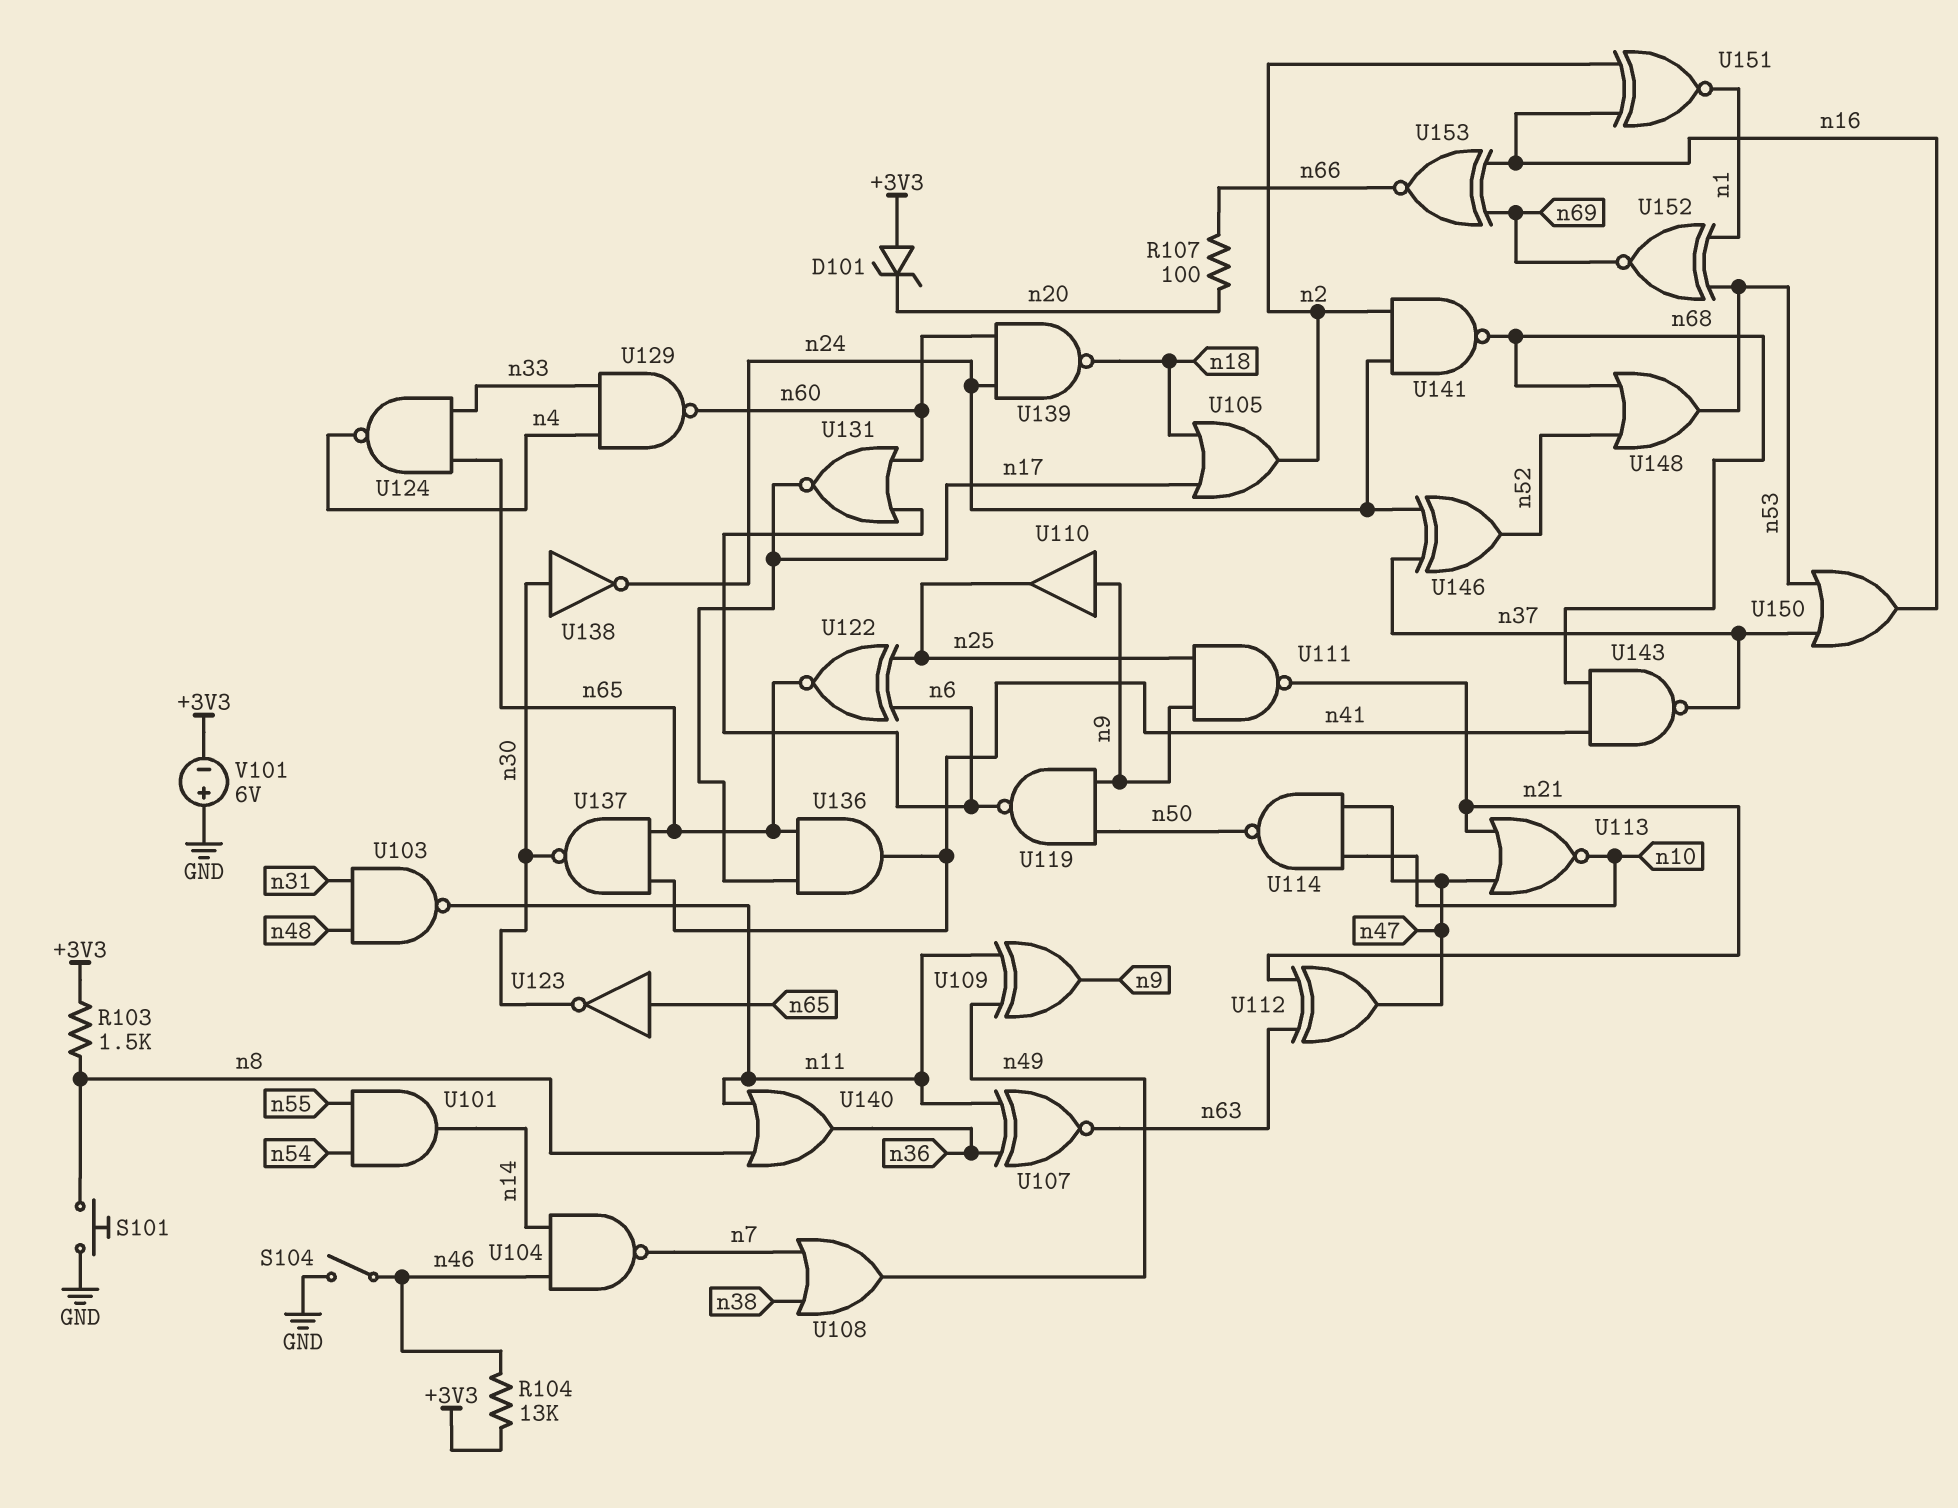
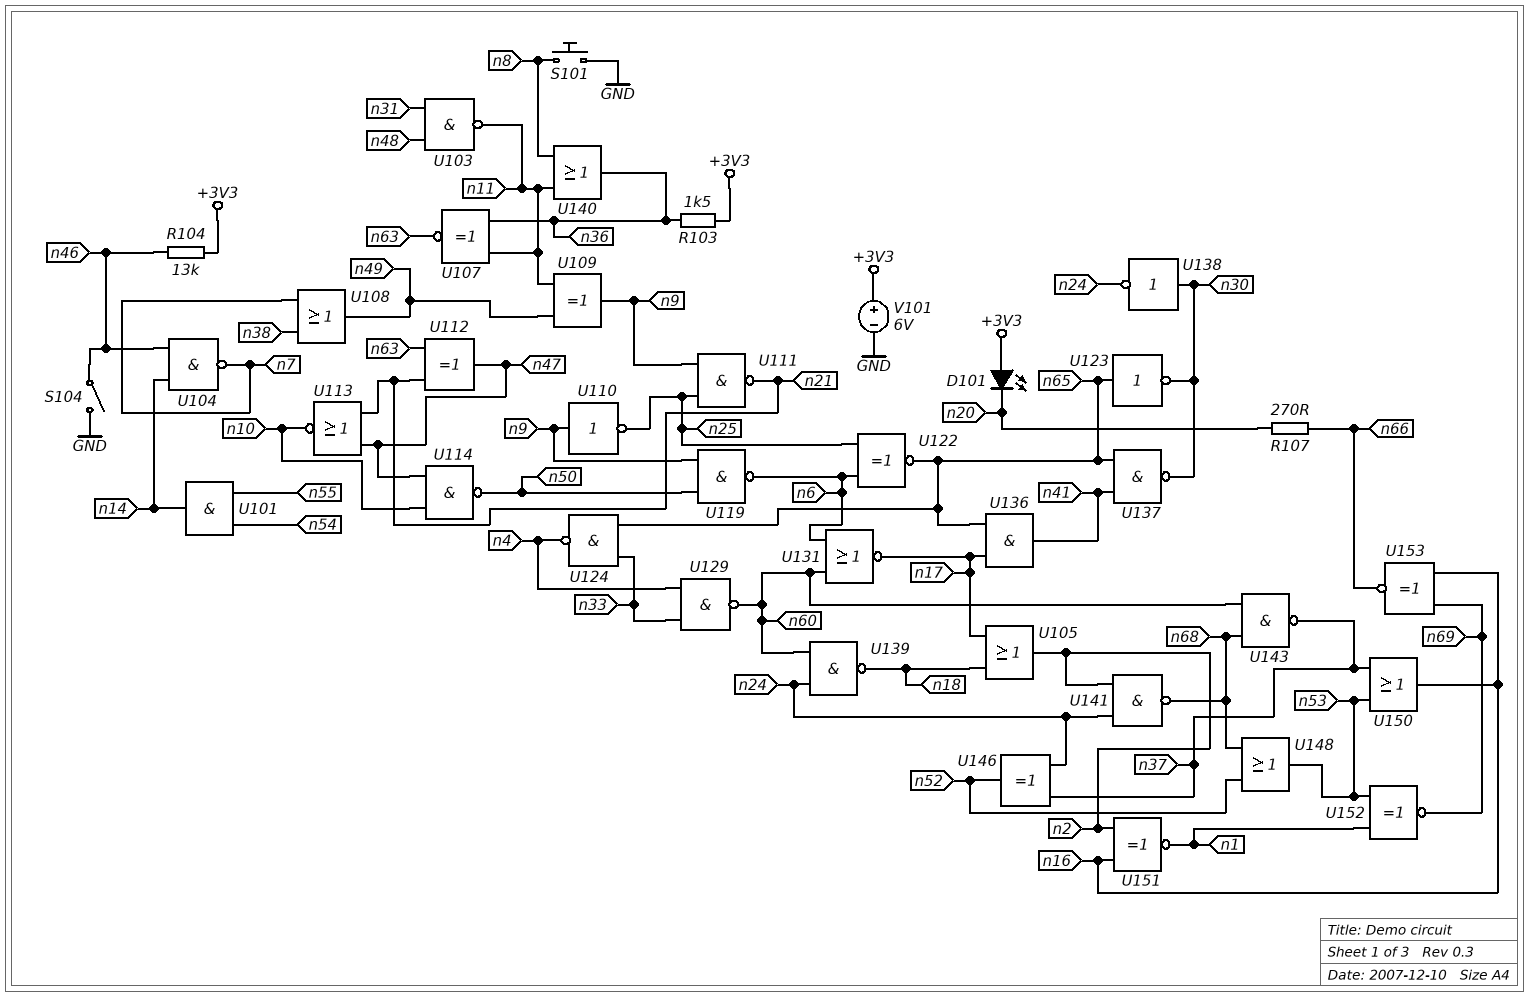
D101: zener (A +3V3, K n20) -> LED (A +3V3, K n20)
R103: 1.5k (+3V3, n8) -> 1.5k (+3V3, n36)
R107: 100 (n20, n66) -> 270 (n20, n66)
U110: buffer (in n9, out n25) -> NOT (in n9, out n25)
U143: NAND (in n41, in n68, out n37) -> NAND (in n60, in n68, out n37)
V101: 6V (plus GND, minus +3V3) -> 6V (plus +3V3, minus GND)

